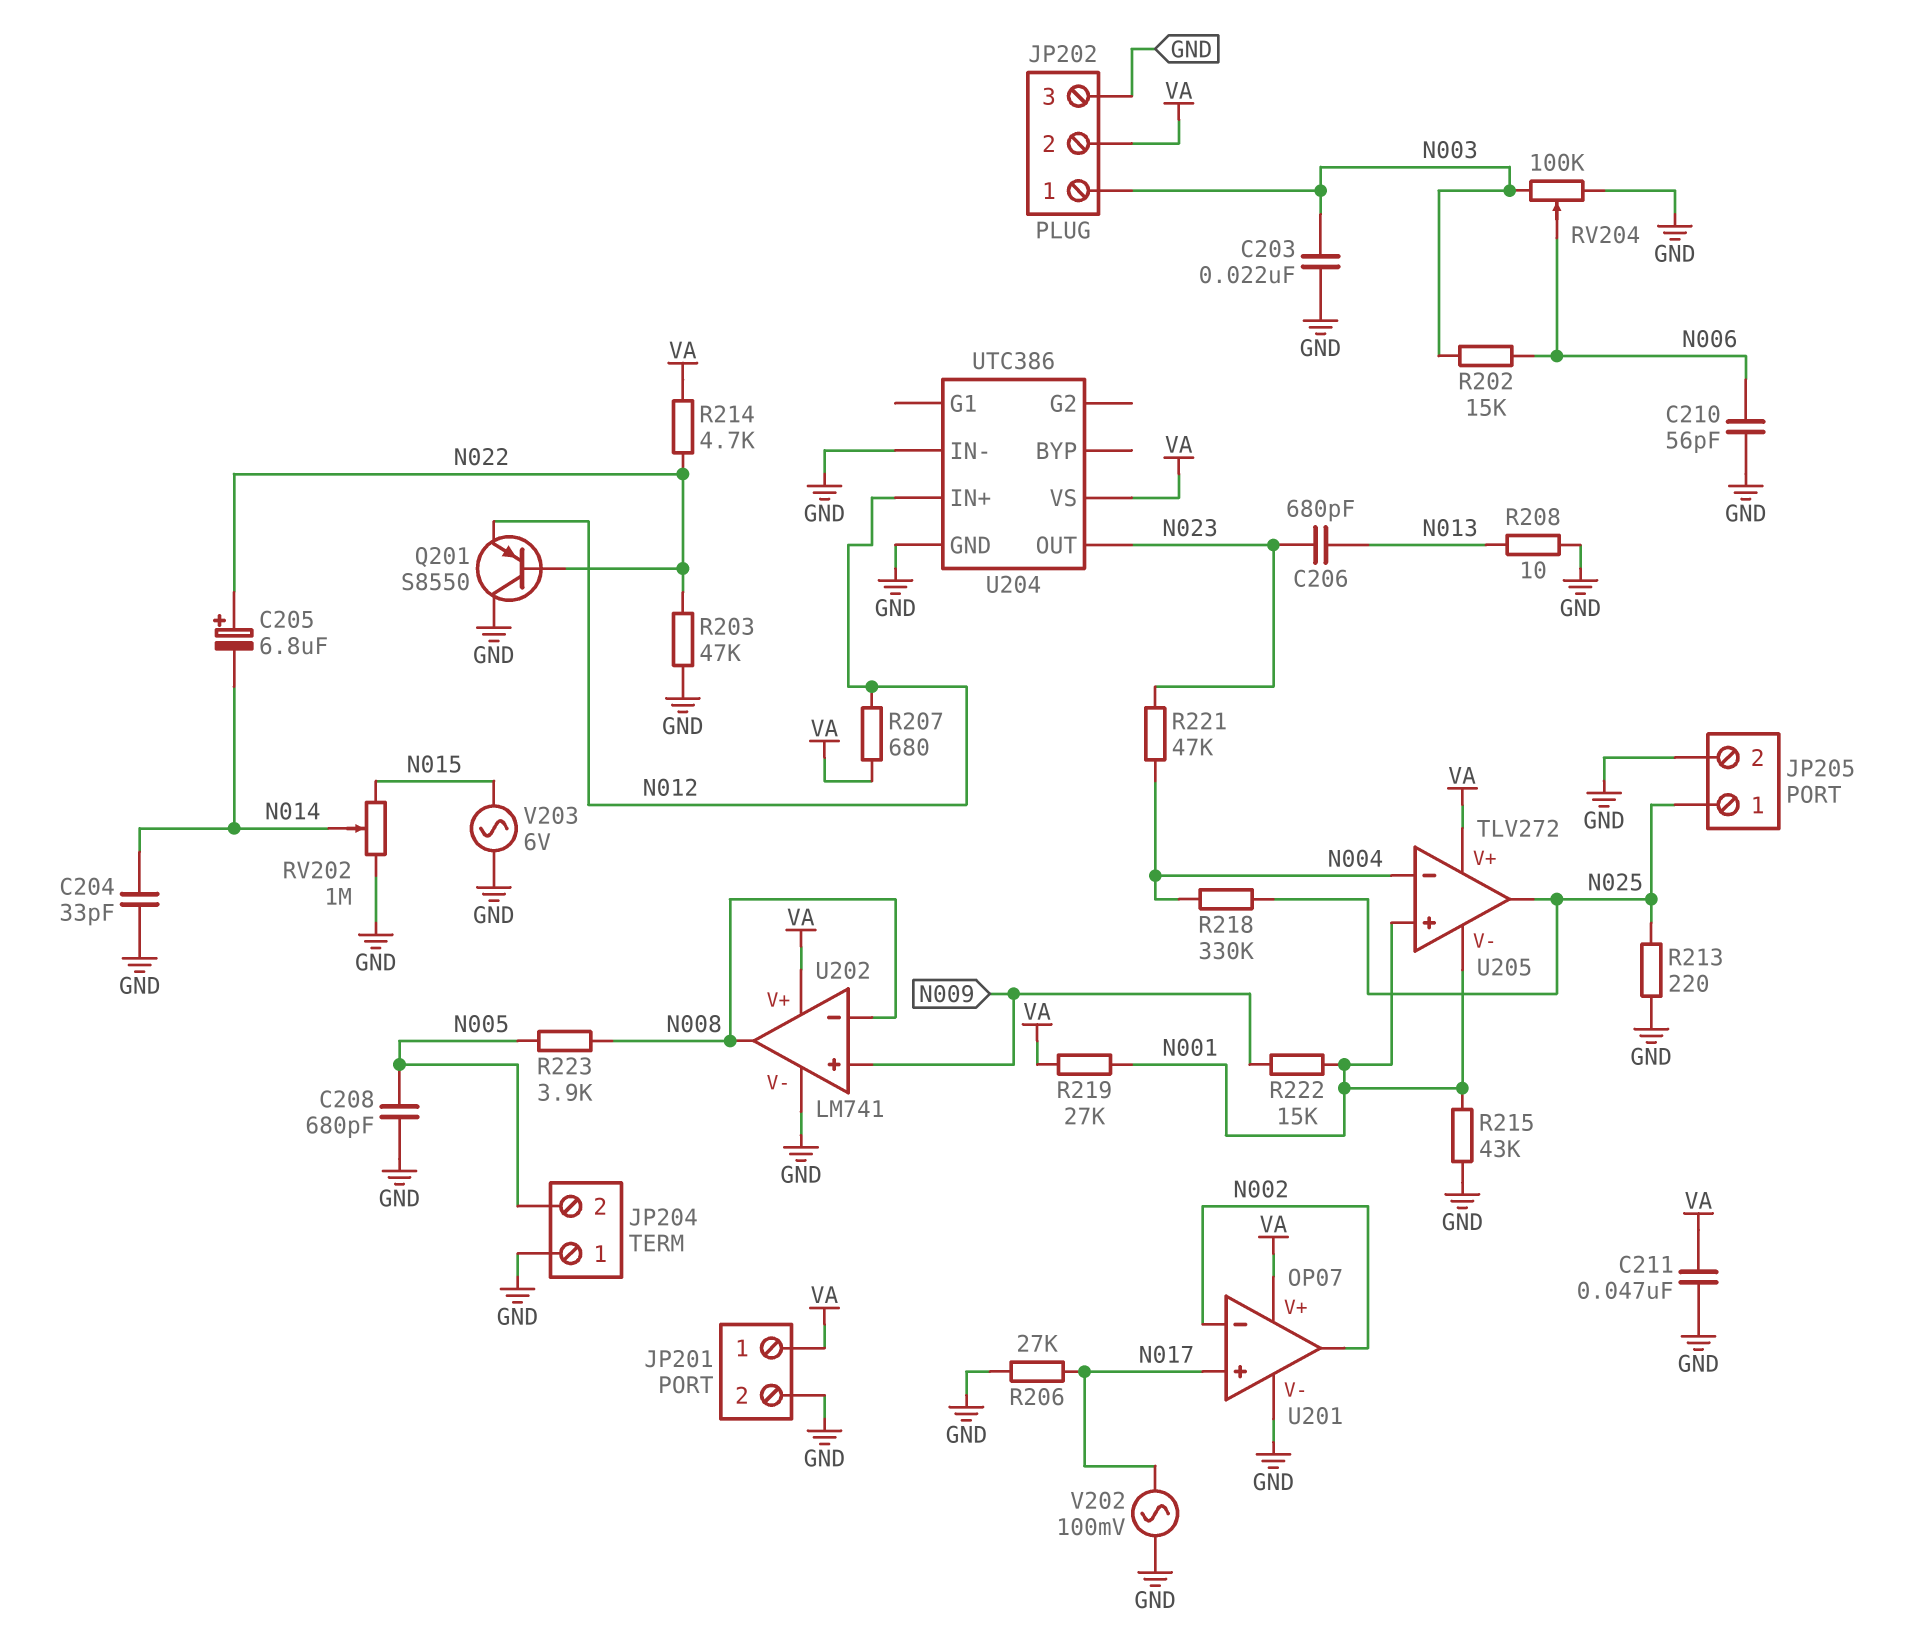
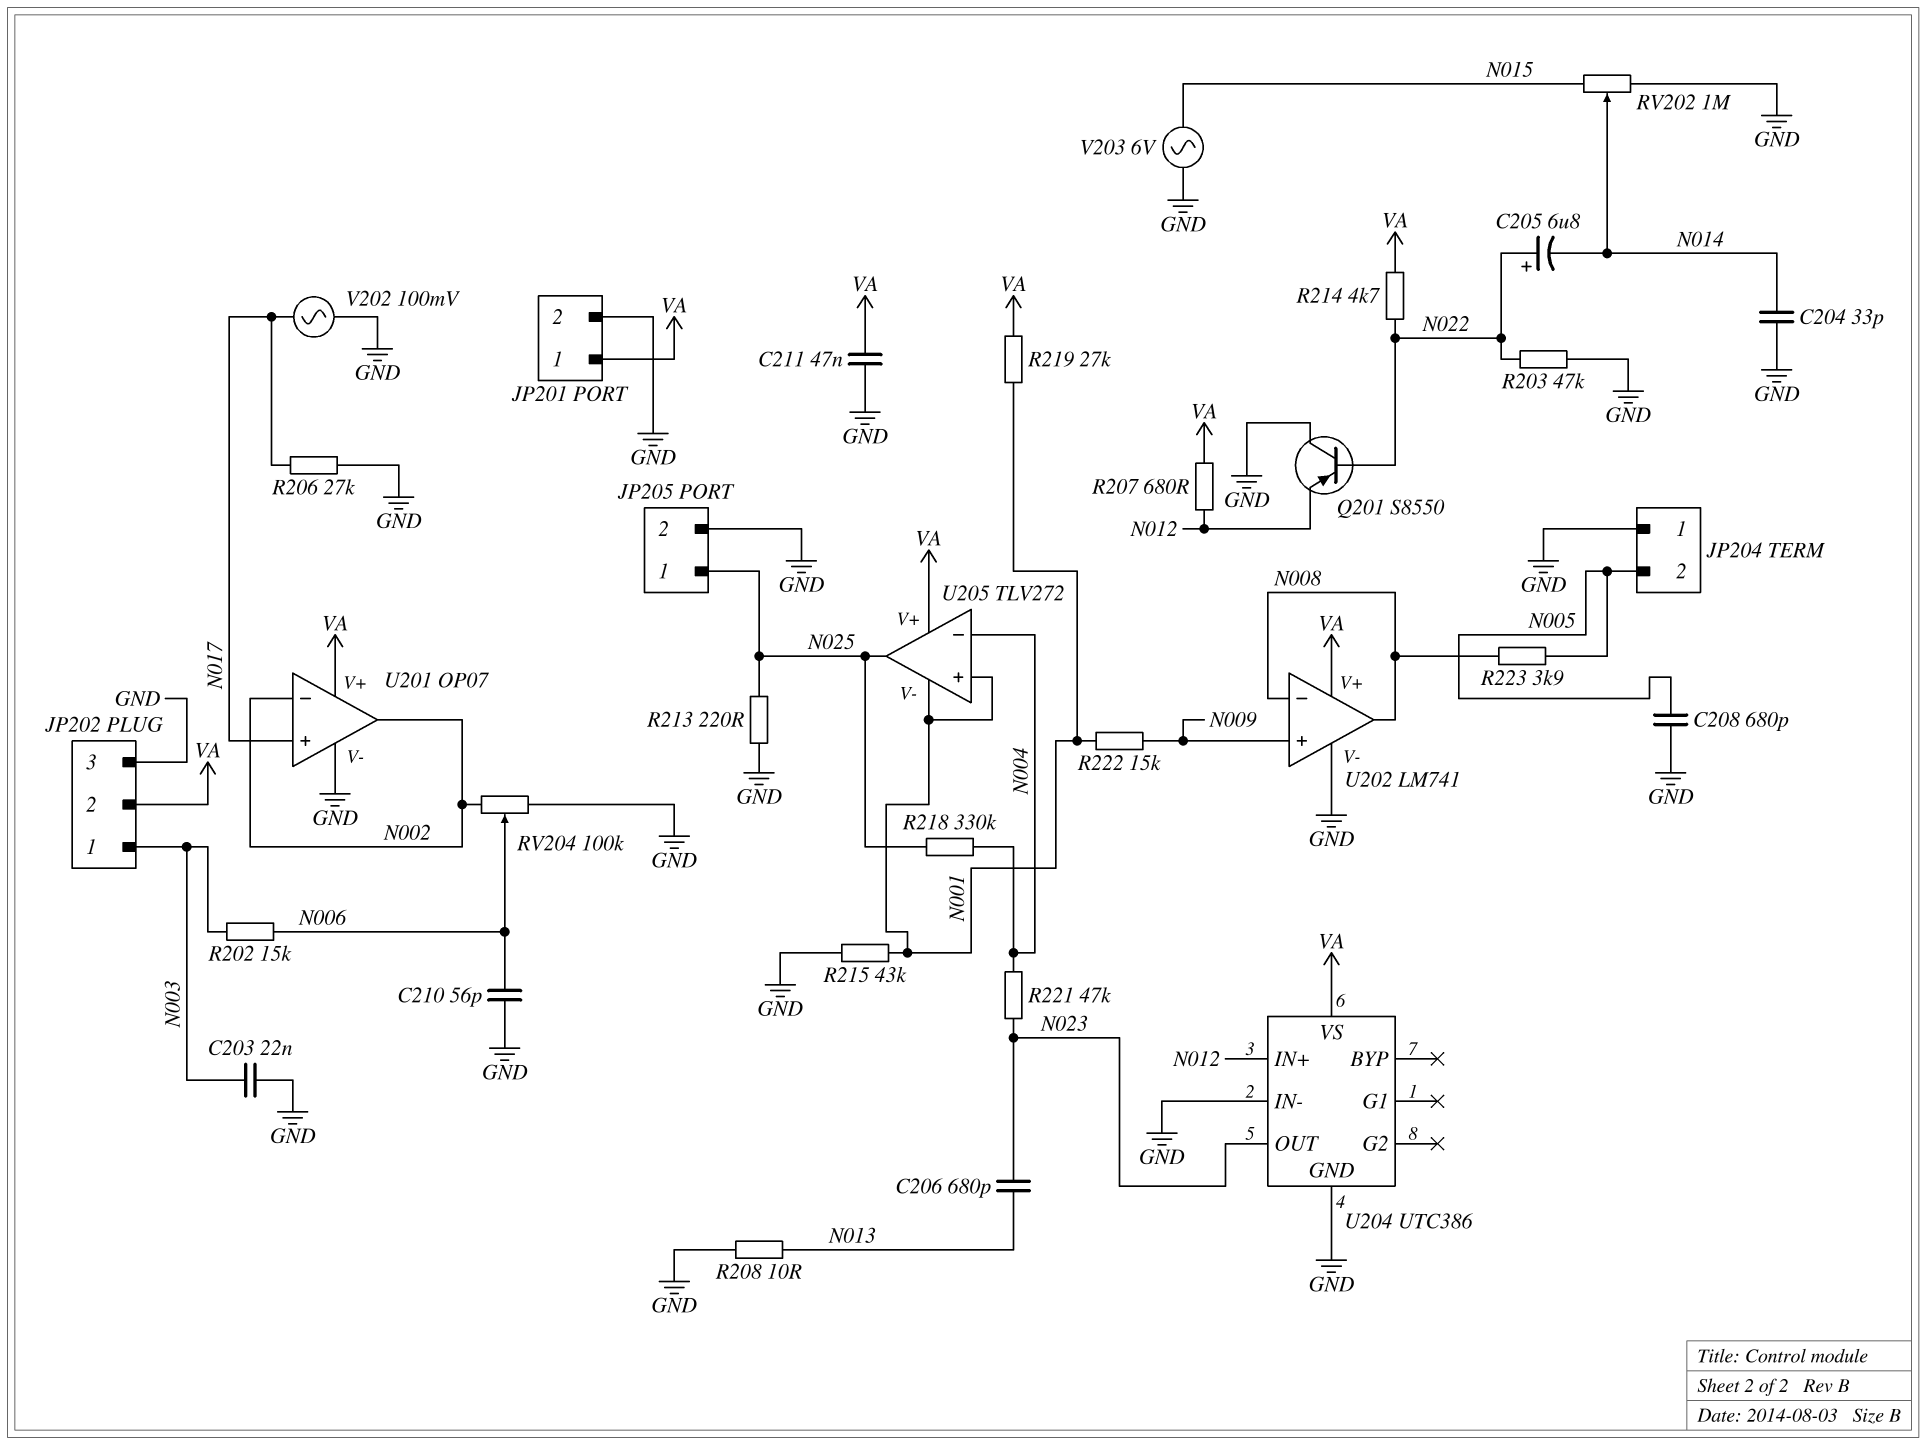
RV204: 100k (GND, N003, wiper N006) -> 100k (GND, N002, wiper N006)

